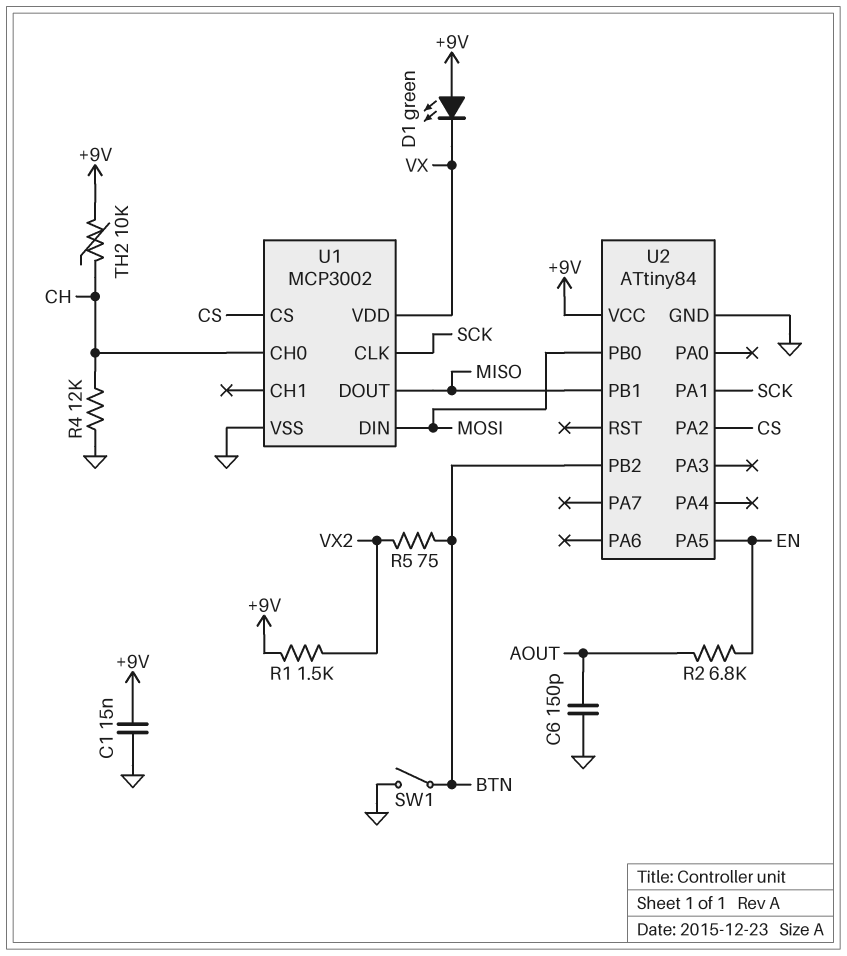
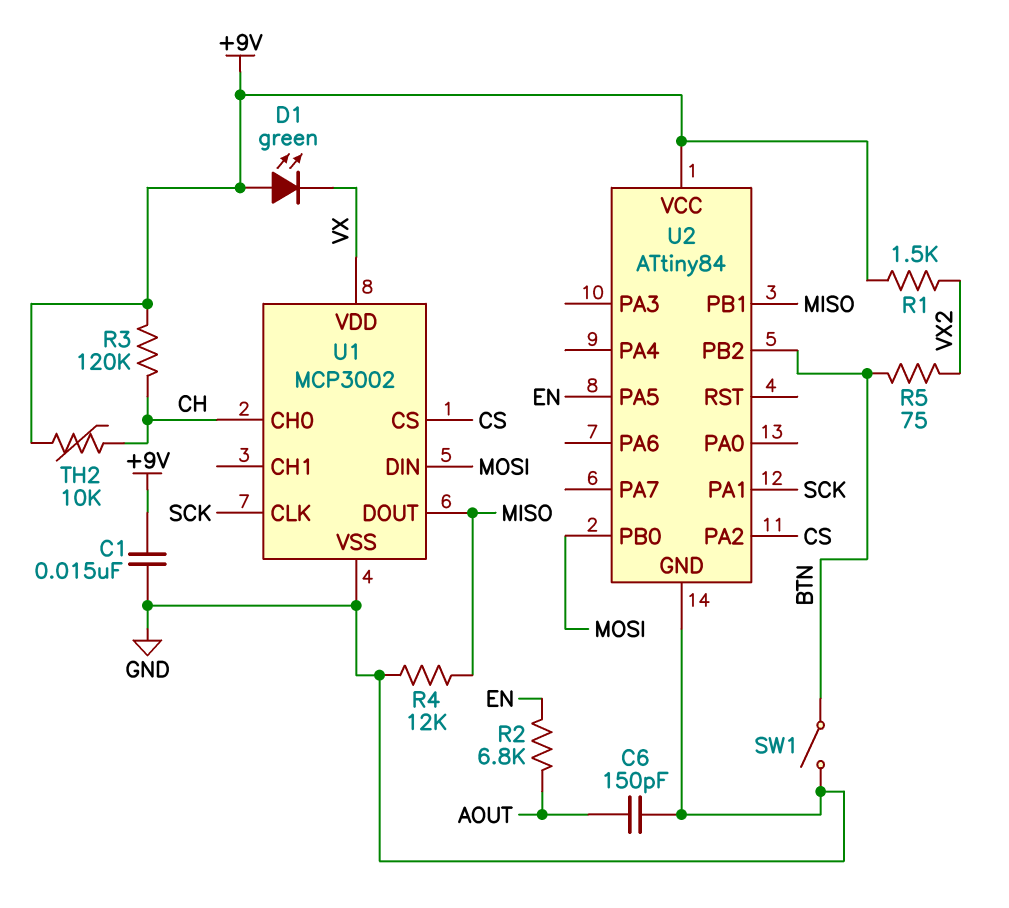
R3: none -> 120k (+9V, CH)
R4: 12k (CH, GND) -> 12k (GND, MISO)

